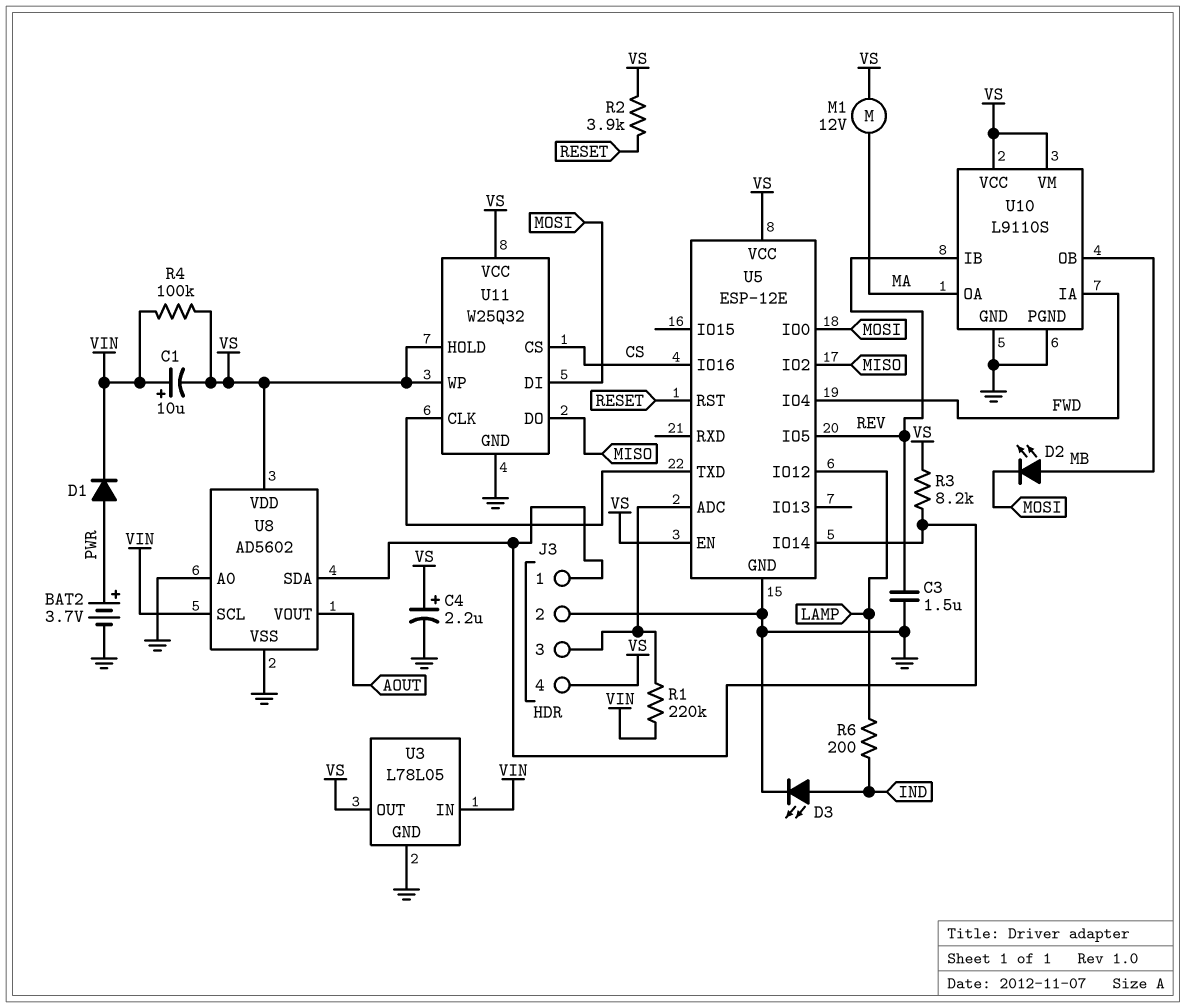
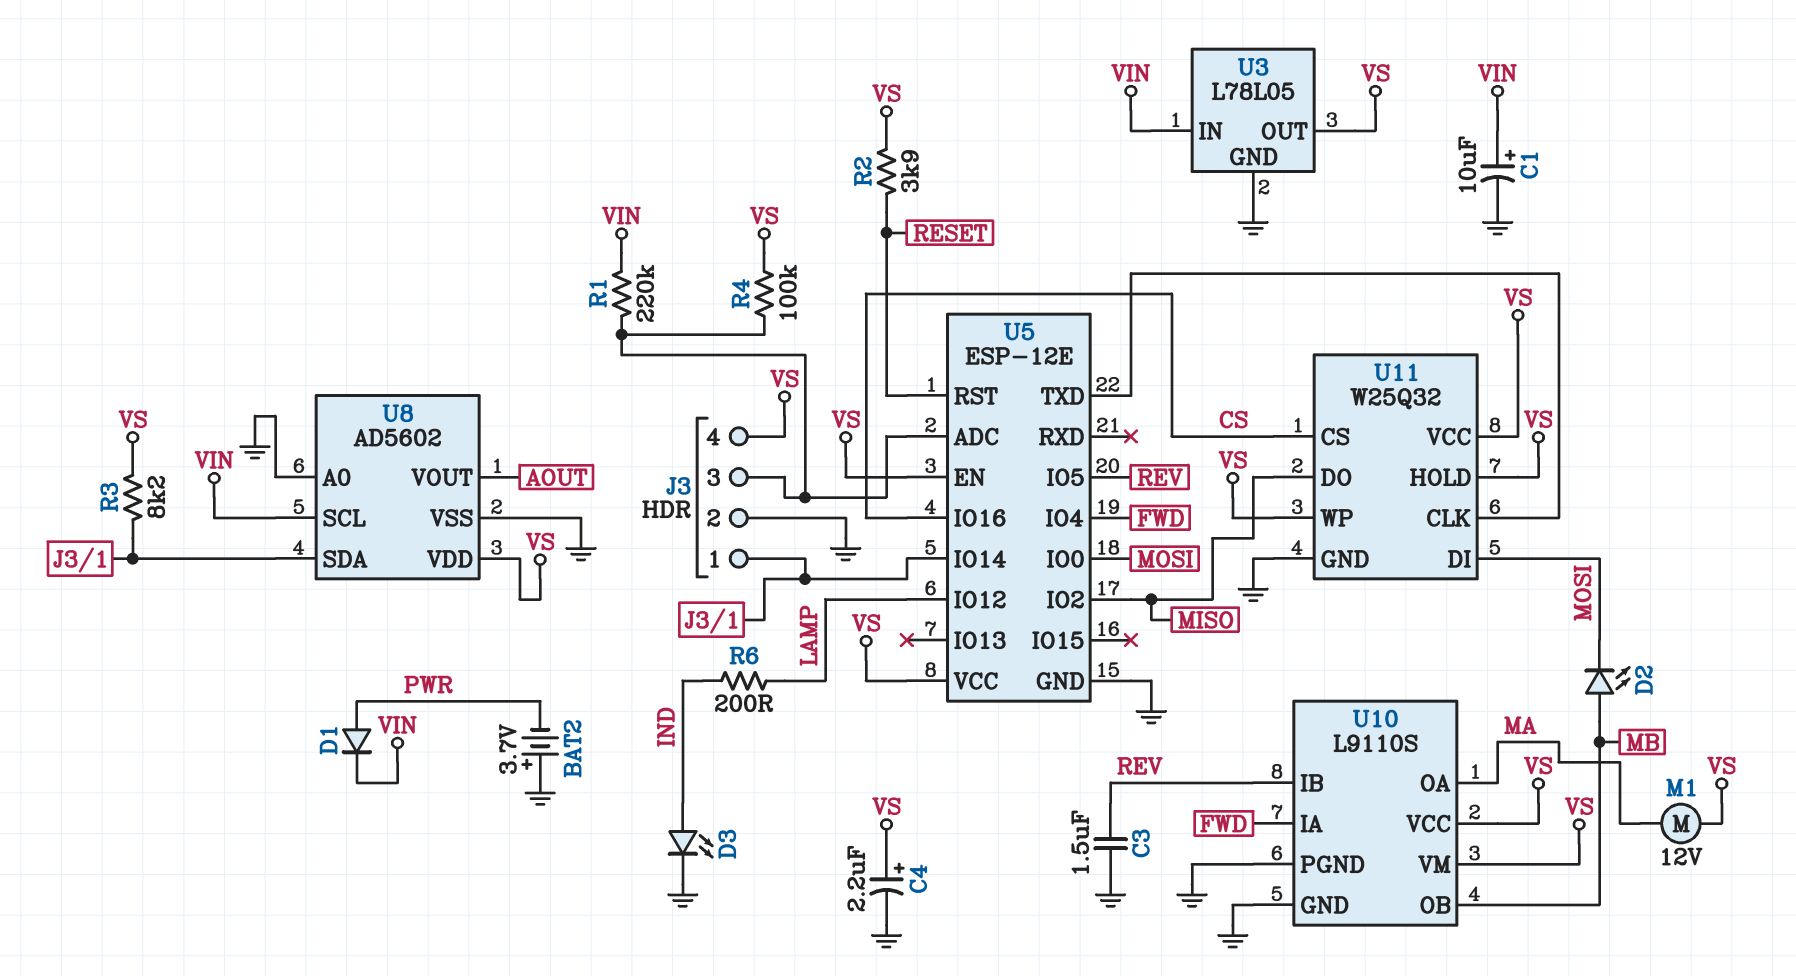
BAT2: 3.7V (plus PWR, minus GND) -> 3.7V (plus GND, minus PWR)
C1: 10uF (plus VIN, minus VS) -> 10uF (plus VIN, minus GND)
R4: 100k (VIN, VS) -> 100k (J3/3, VS)

